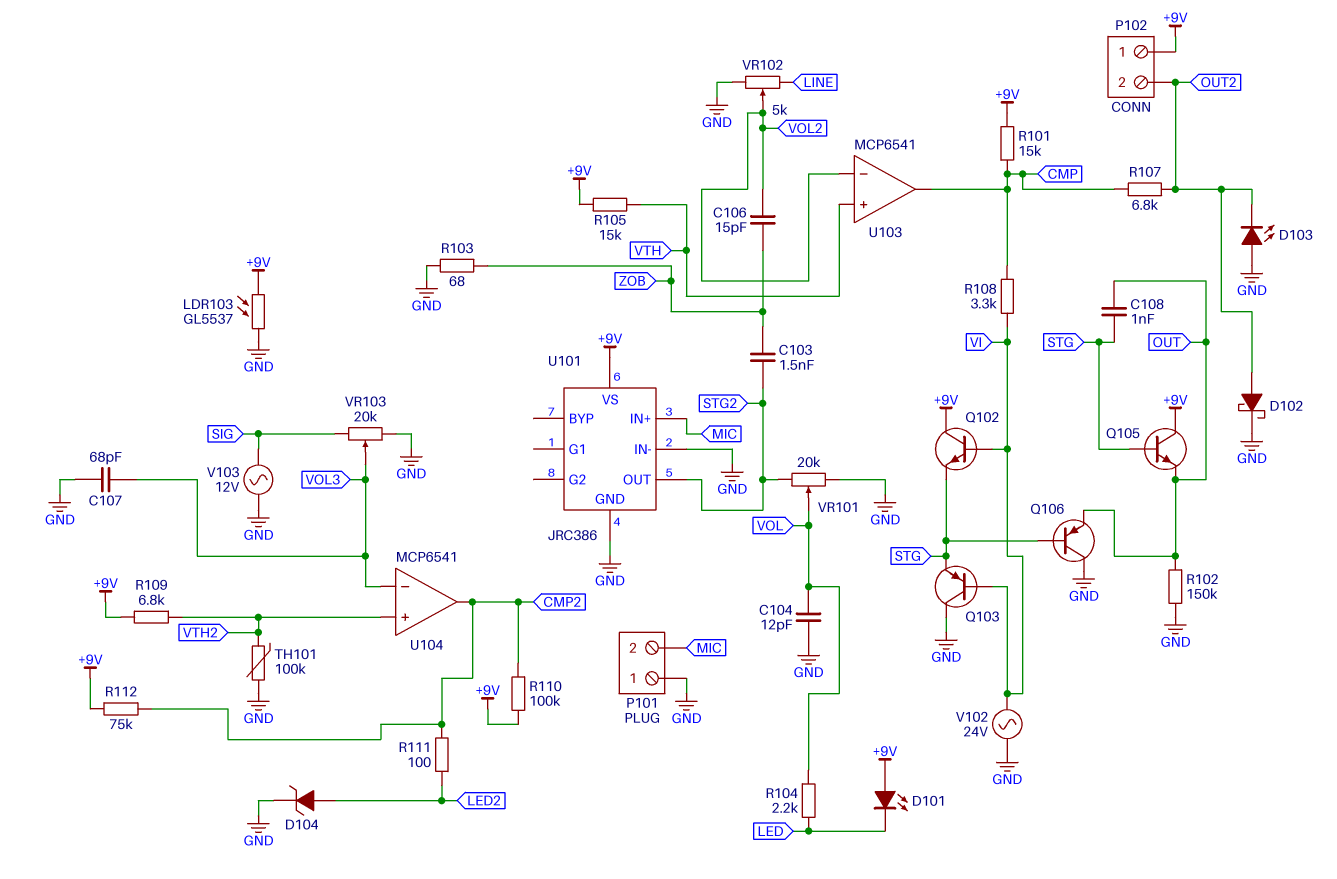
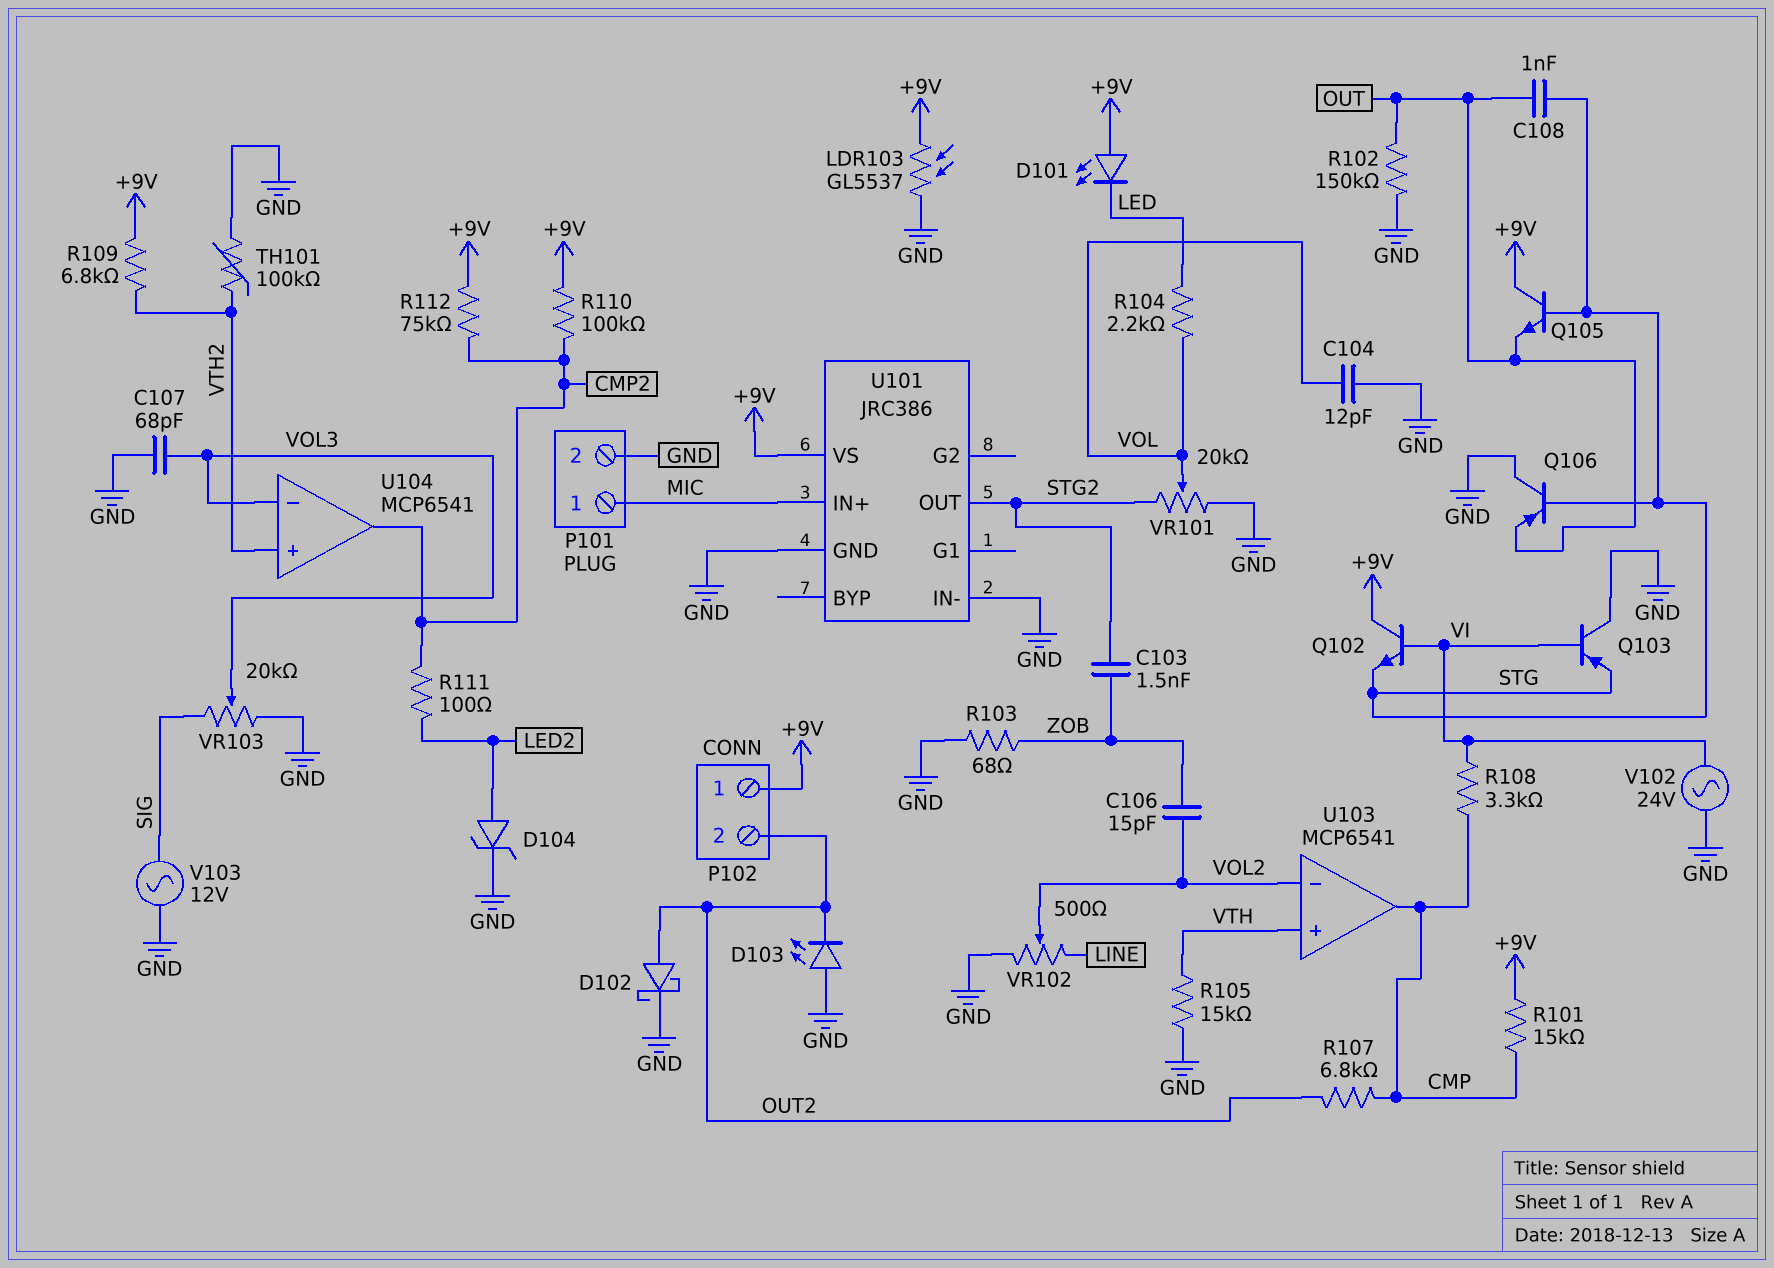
P101 pin 1: GND -> MIC
P101 pin 2: MIC -> GND
R105: 15k (+9V, VTH) -> 15k (GND, VTH)
VR102: 5k (GND, LINE, wiper VOL2) -> 500 (GND, LINE, wiper VOL2)

